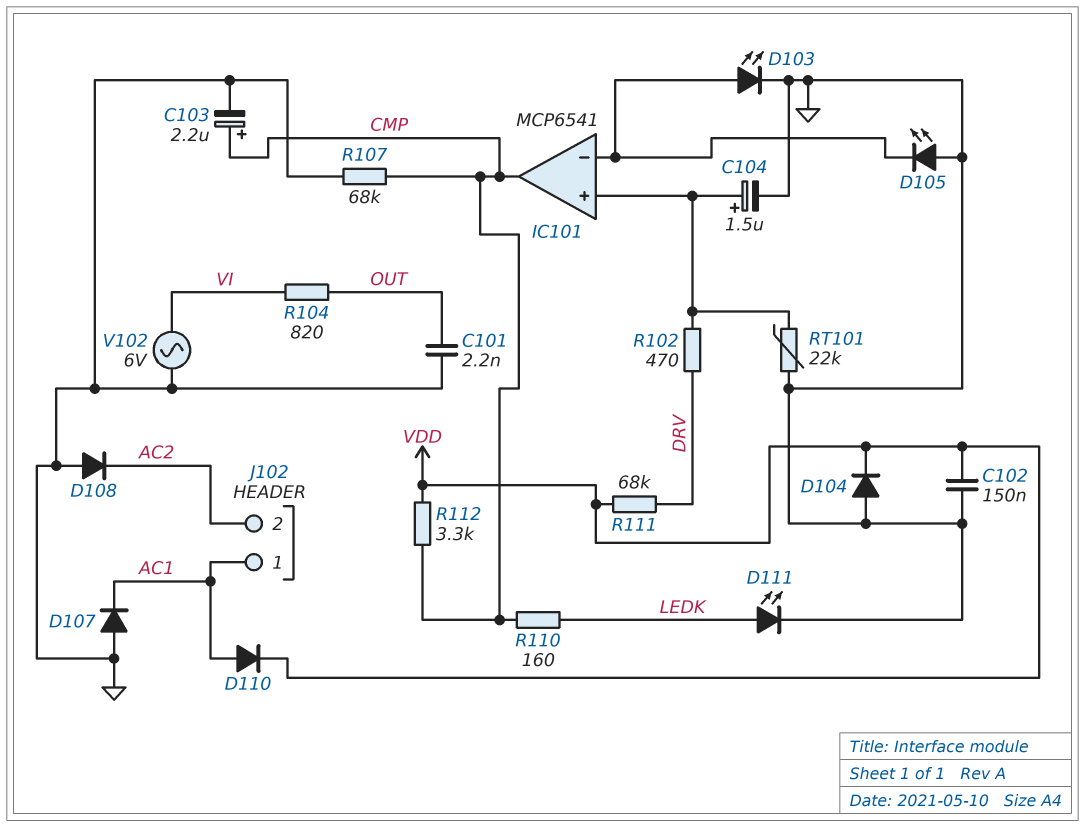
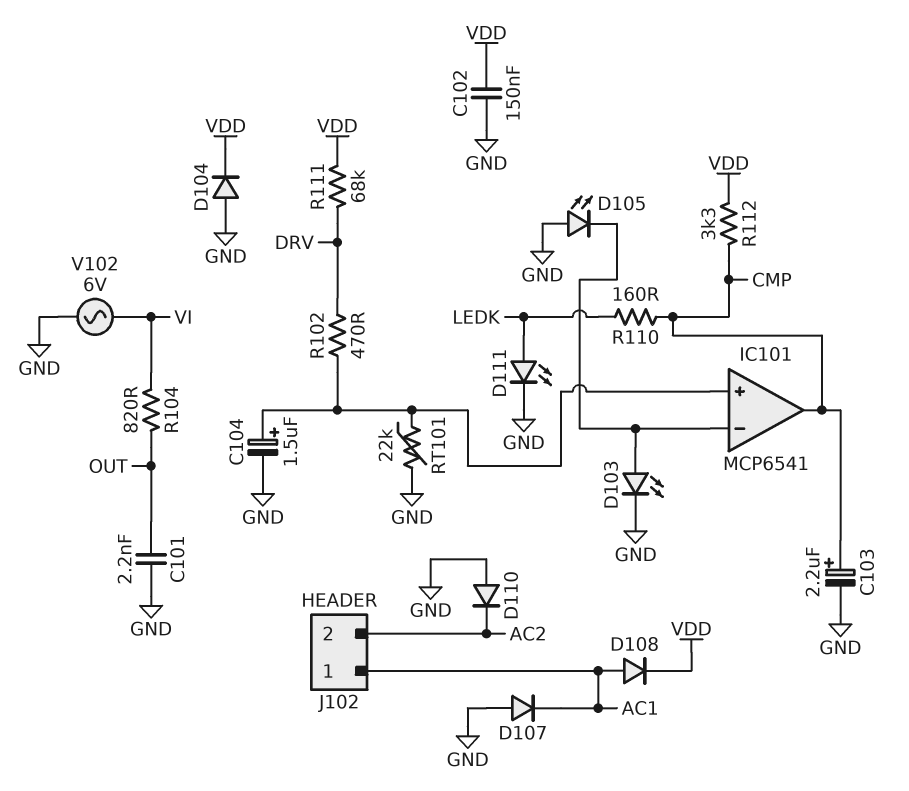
D108: diode (A GND, K AC2) -> diode (A AC1, K VDD)
D110: diode (A AC1, K VDD) -> diode (A GND, K AC2)
R107: 68k (CMP, GND) -> none

